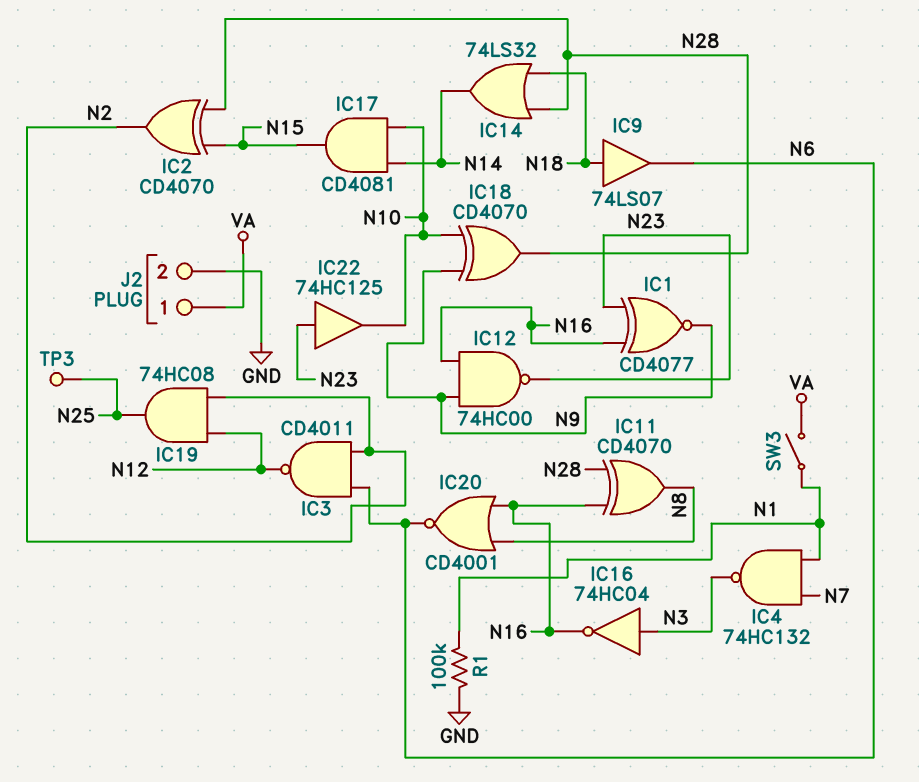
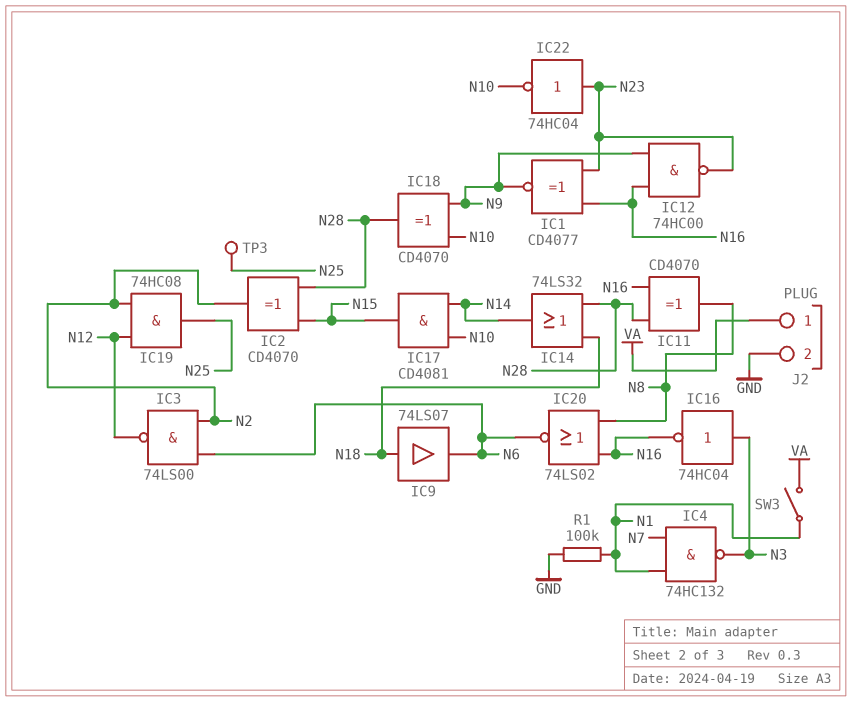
IC3: NAND CD4011 (in N2, in N6, out N12) -> NAND 74LS00 (in N2, in N6, out N12)
IC20: NOR CD4001 (in N8, in N16, out N6) -> NOR 74LS02 (in N8, in N16, out N6)
IC22: buffer 74HC125 (in N23, out N10) -> NOT 74HC04 (in N23, out N10)

